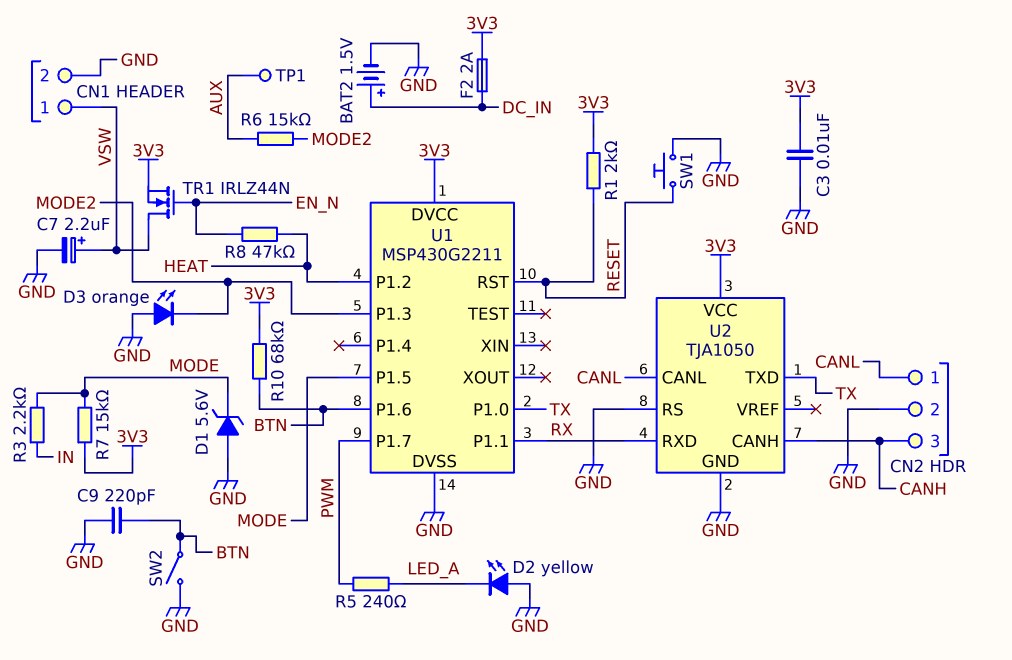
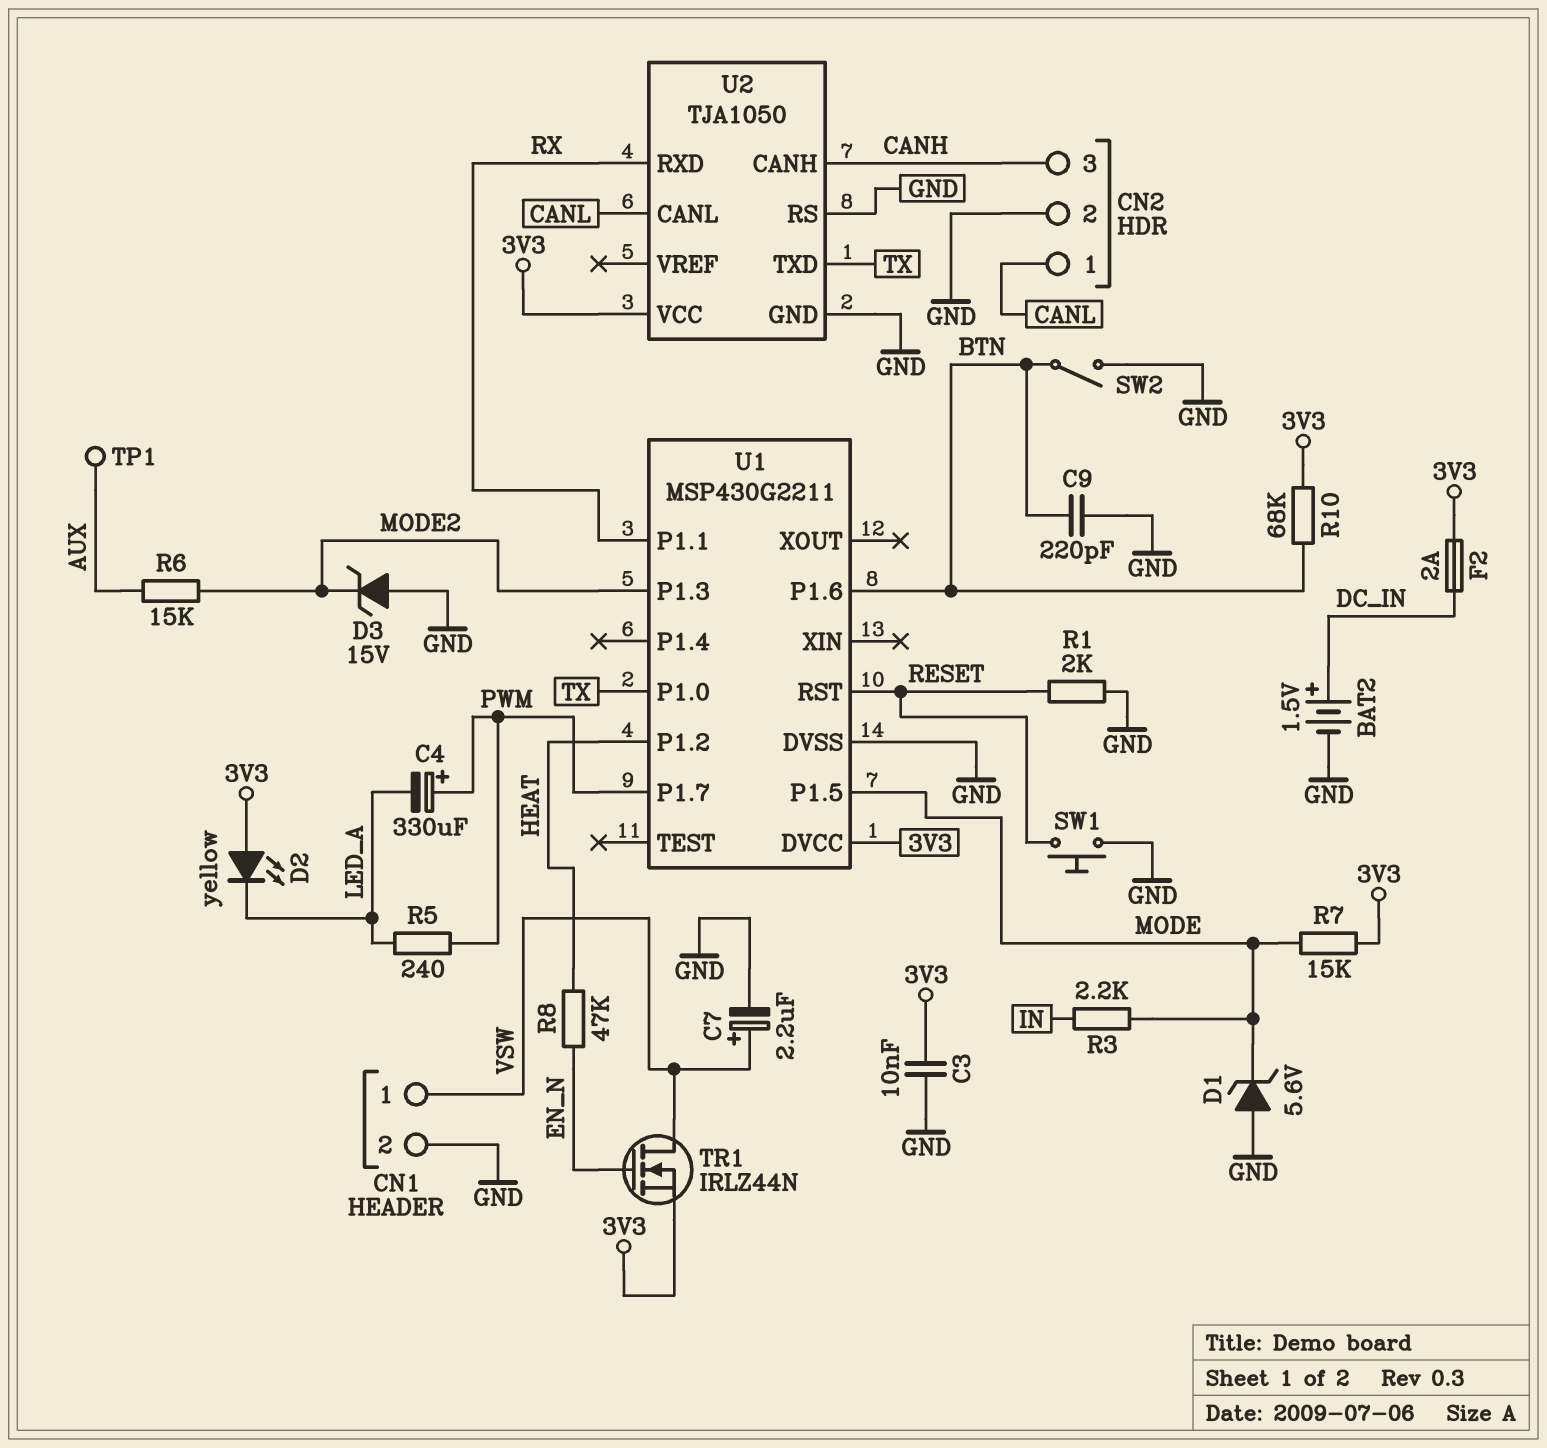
C4: none -> 330uF (plus PWM, minus LED_A)
D2: LED yellow (A GND, K LED_A) -> LED yellow (A 3V3, K LED_A)
D3: LED orange (A GND, K MODE2) -> zener 15V (A GND, K MODE2)
R1: 2k (3V3, RESET) -> 2k (GND, RESET)

